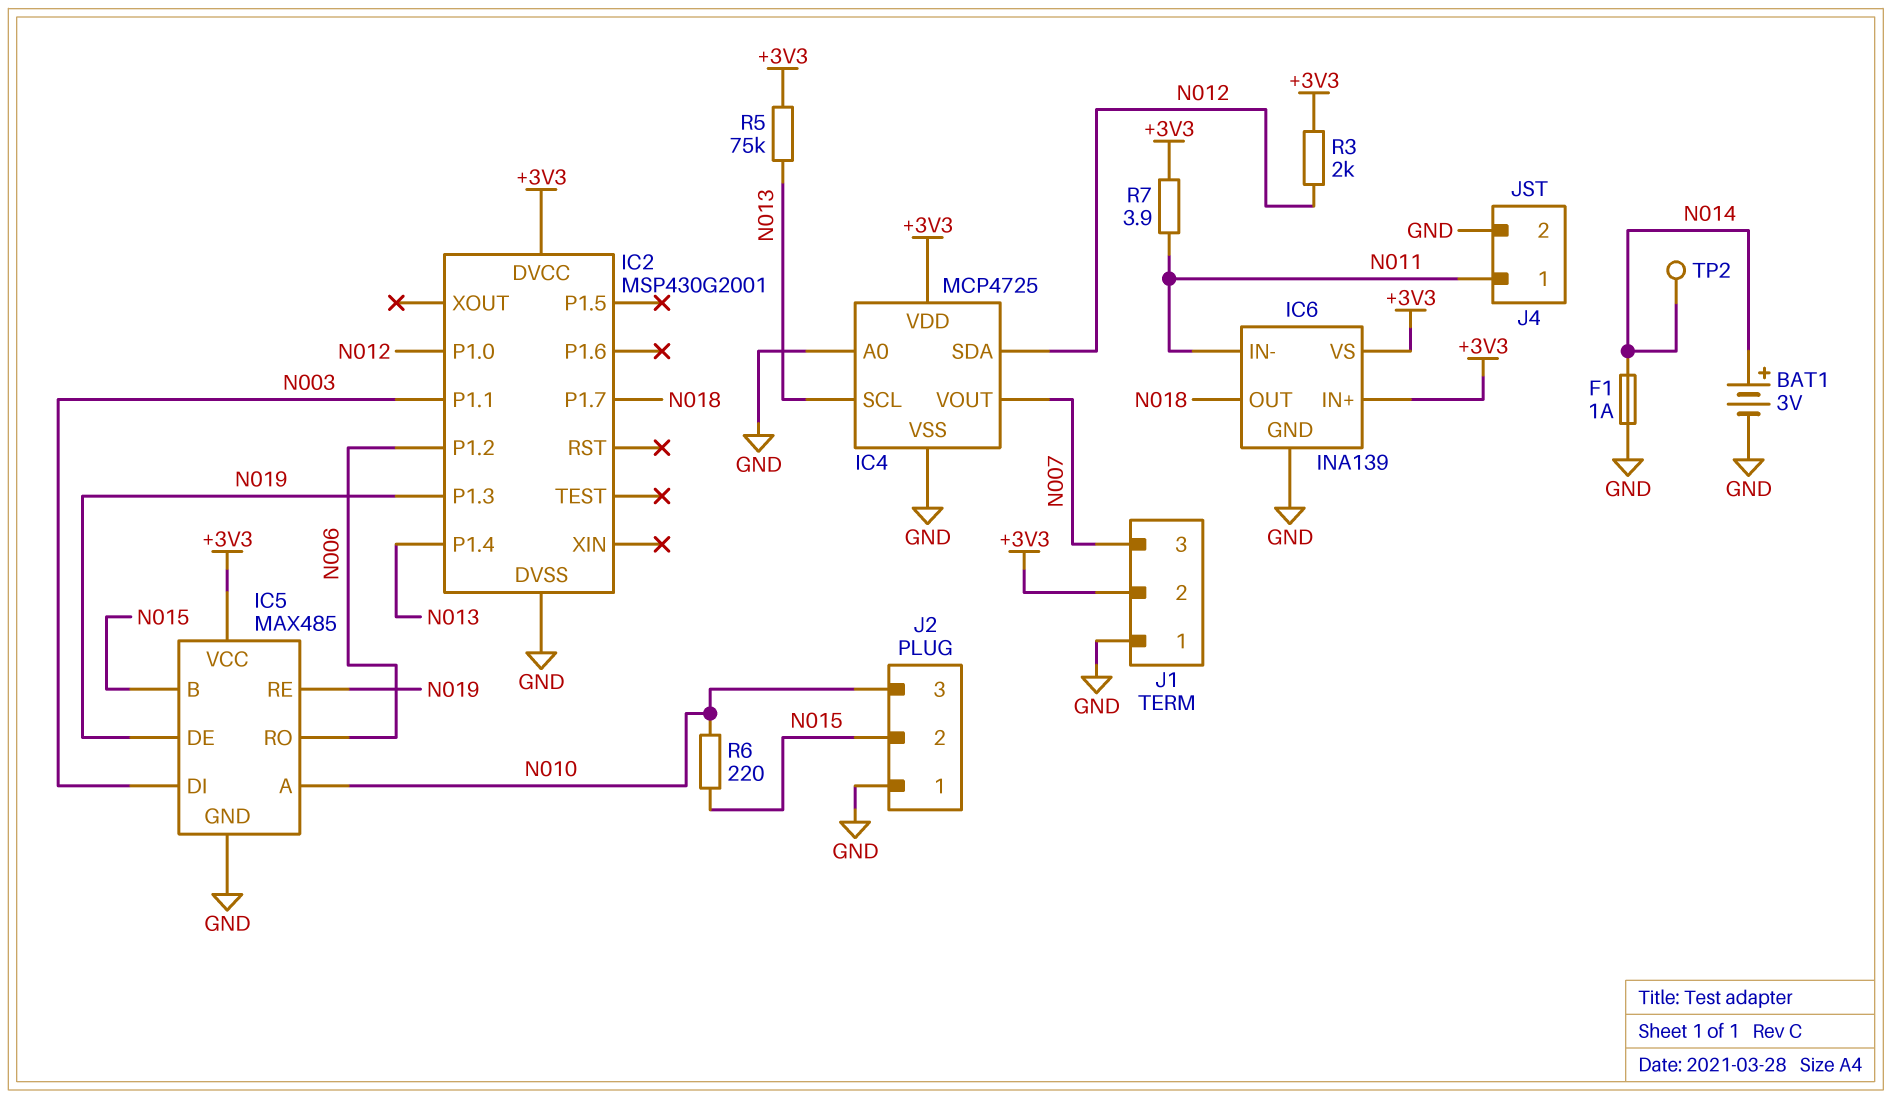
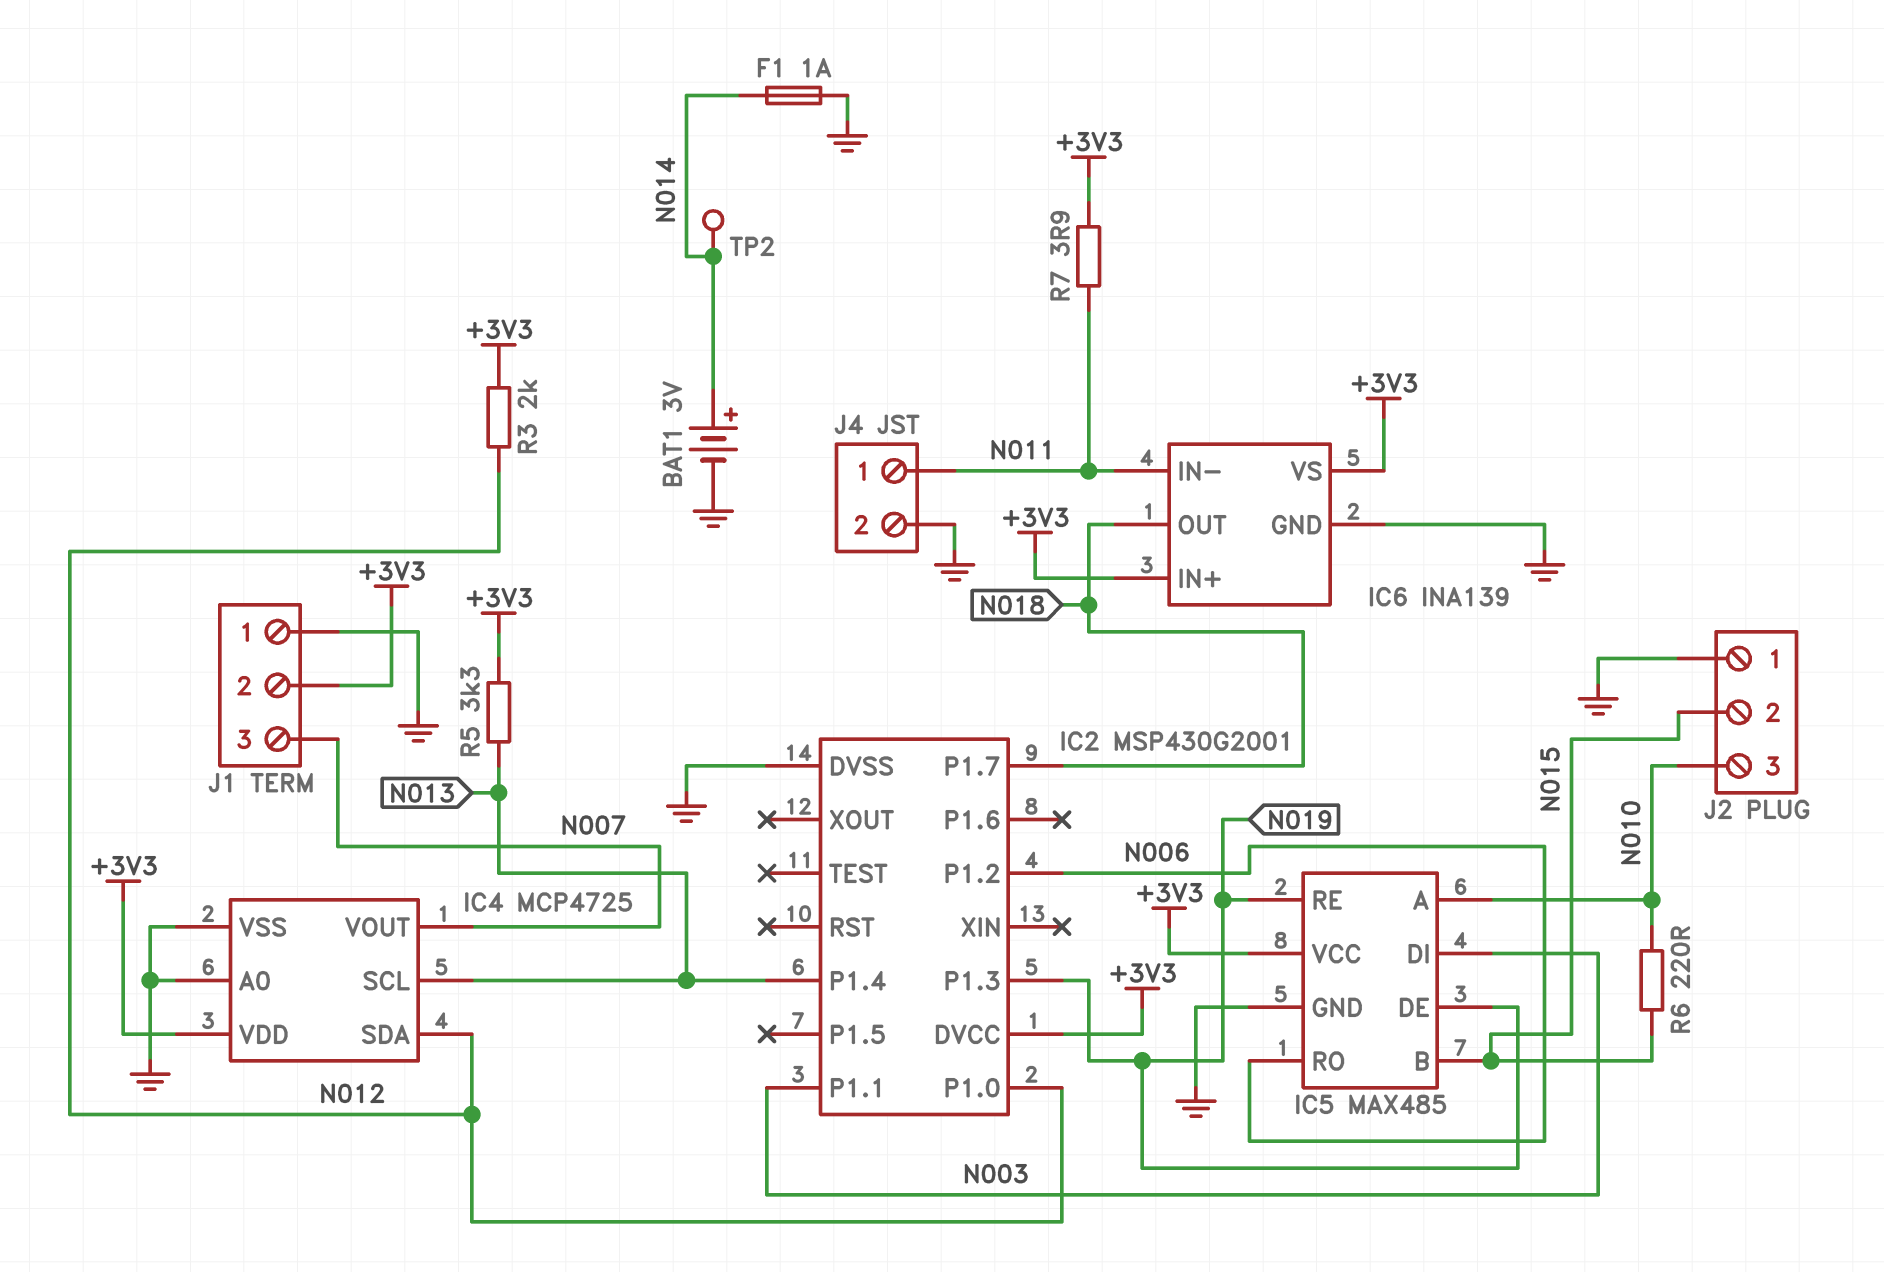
R5: 75k (+3V3, N013) -> 3.3k (+3V3, N013)

